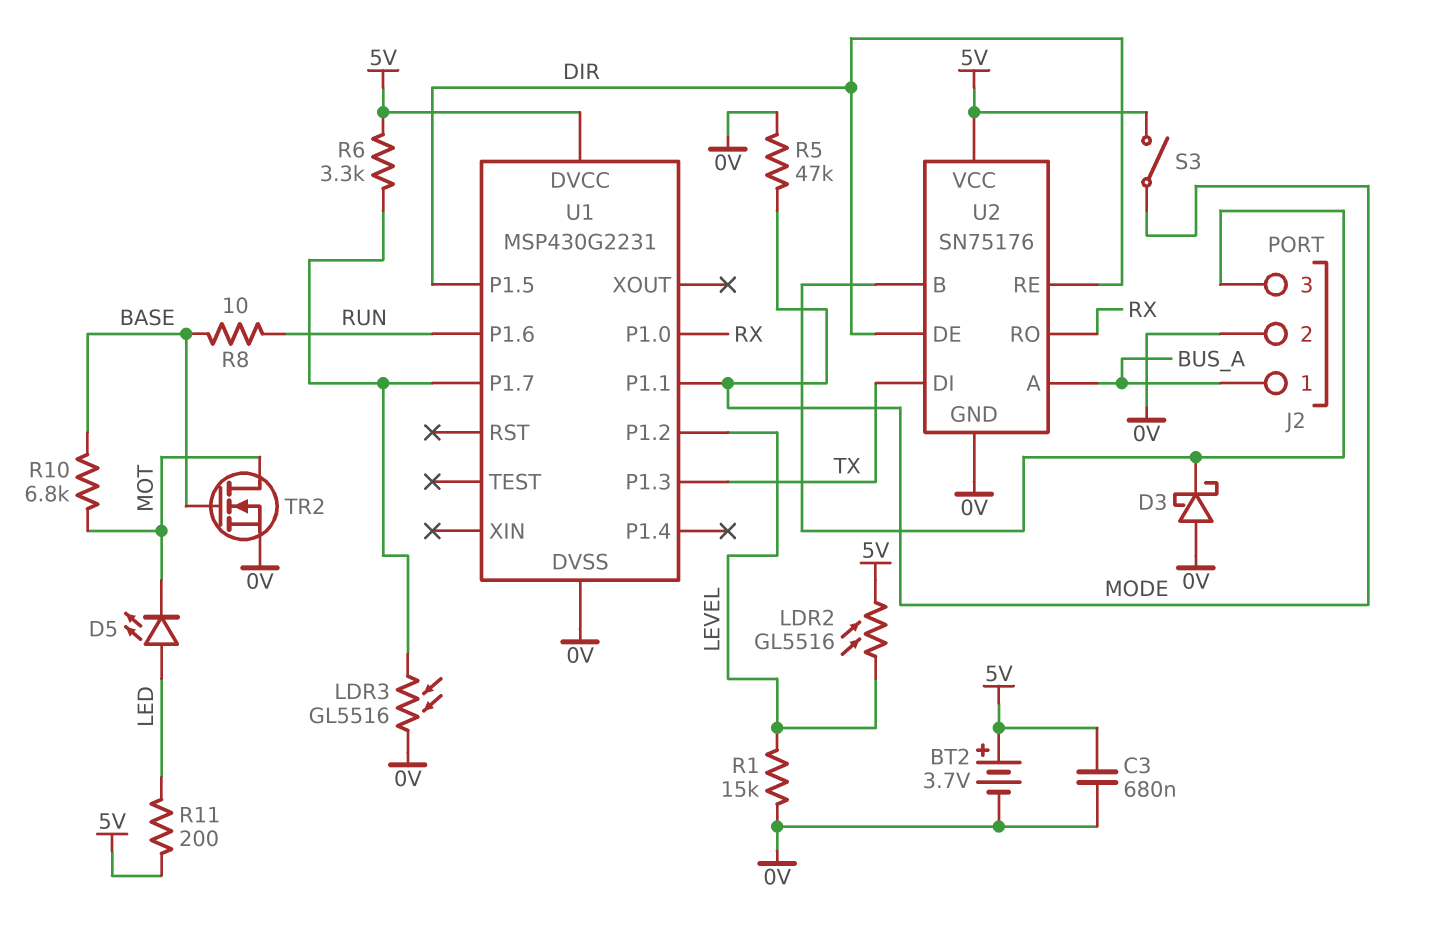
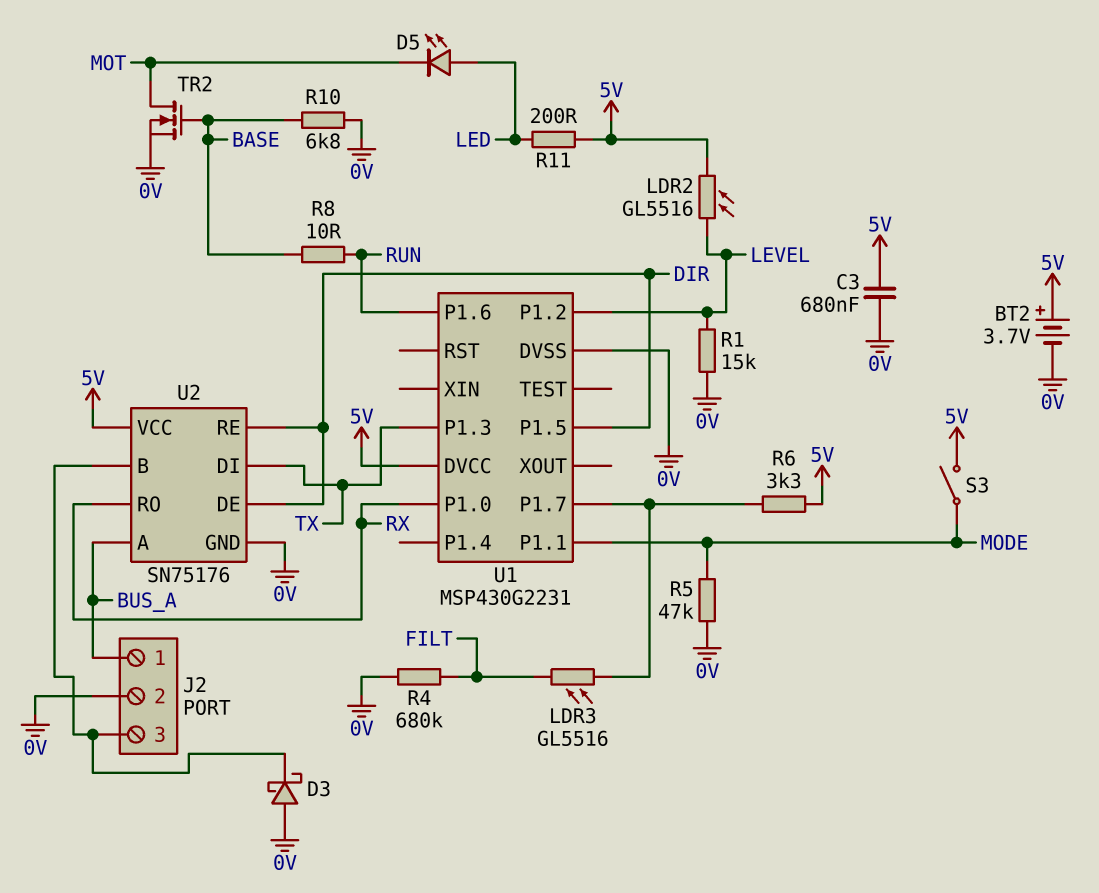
LDR3: GL5516 (0V, U1/P1.7) -> GL5516 (FILT, U1/P1.7)
R4: none -> 680k (0V, FILT)
R10: 6.8k (BASE, MOT) -> 6.8k (0V, BASE)

